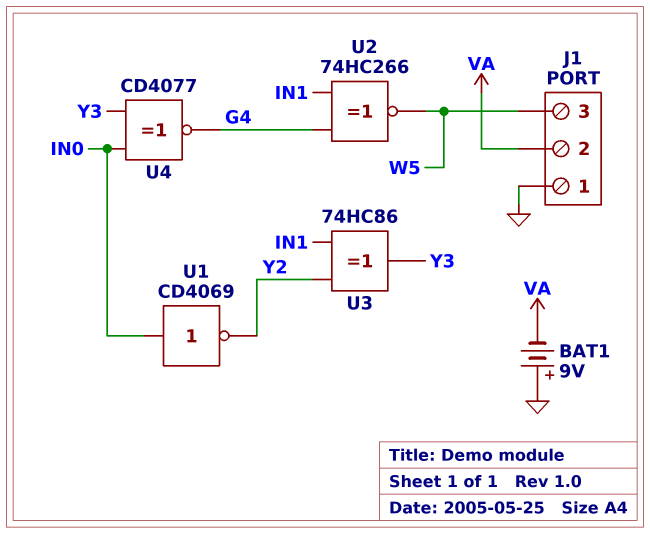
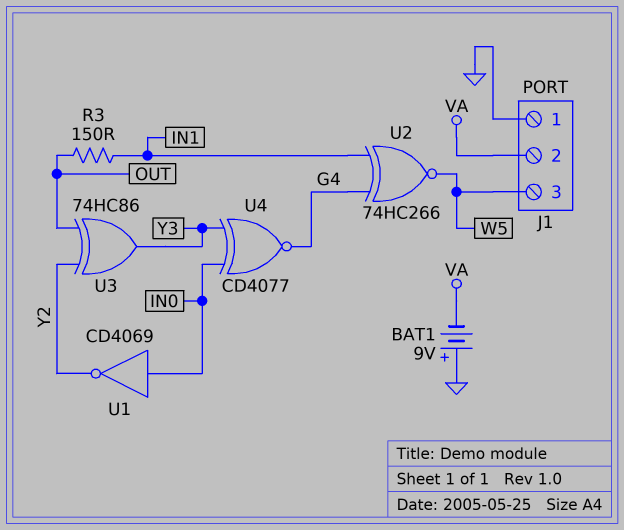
R3: none -> 150 (IN1, OUT)
U3: XOR 74HC86 (in IN1, in Y2, out Y3) -> XOR 74HC86 (in OUT, in Y2, out Y3)

